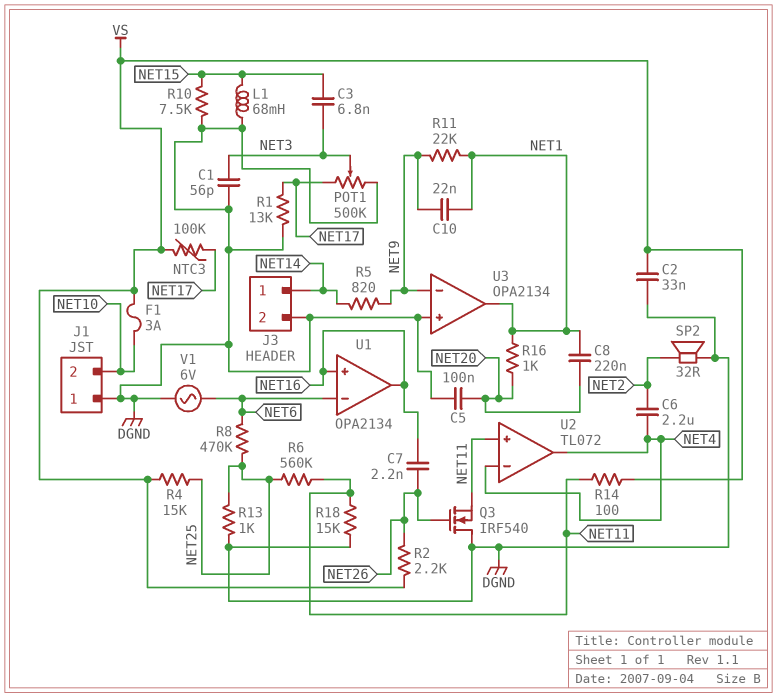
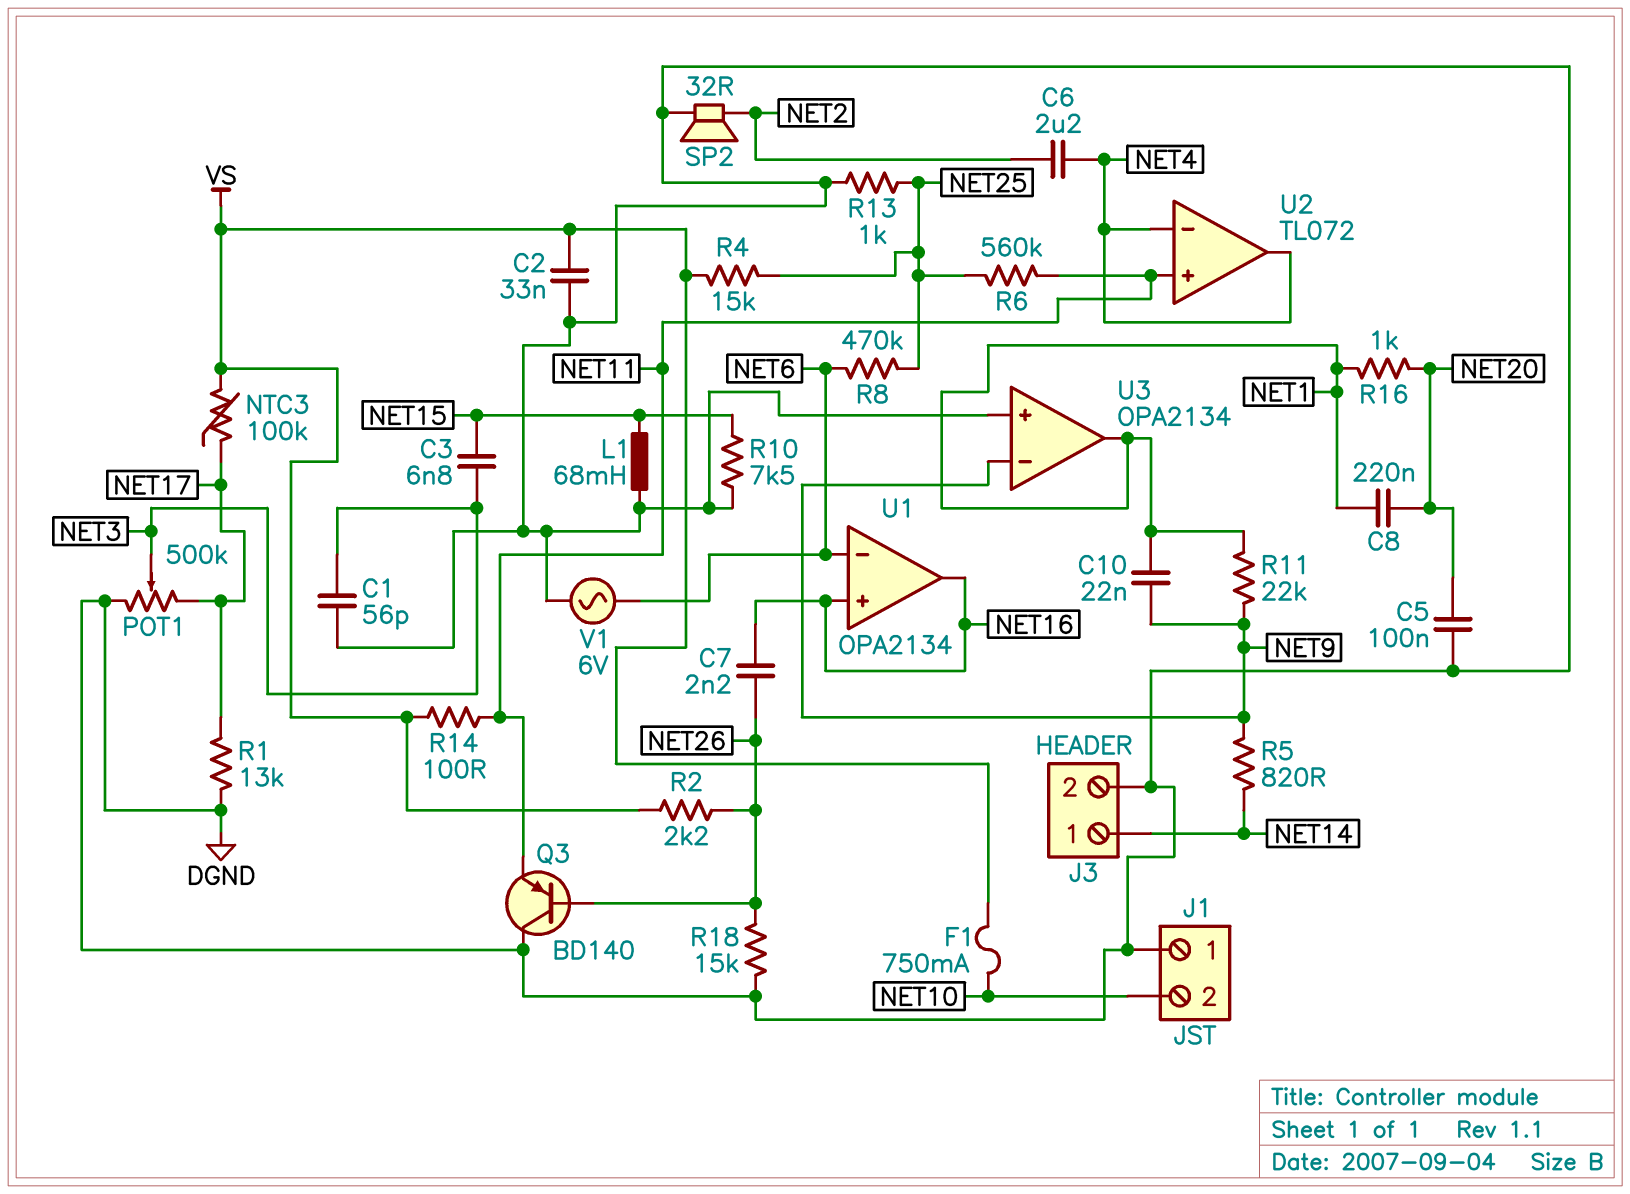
F1: 3A (NET10, VS) -> 750mA (NET10, VS)
Q3: NMOS IRF540 (G NET26, D DGND, S NET11) -> PNP BD140 (B NET26, C DGND, E NET11)
R18: 15k (DGND, NET11) -> 15k (DGND, NET26)

